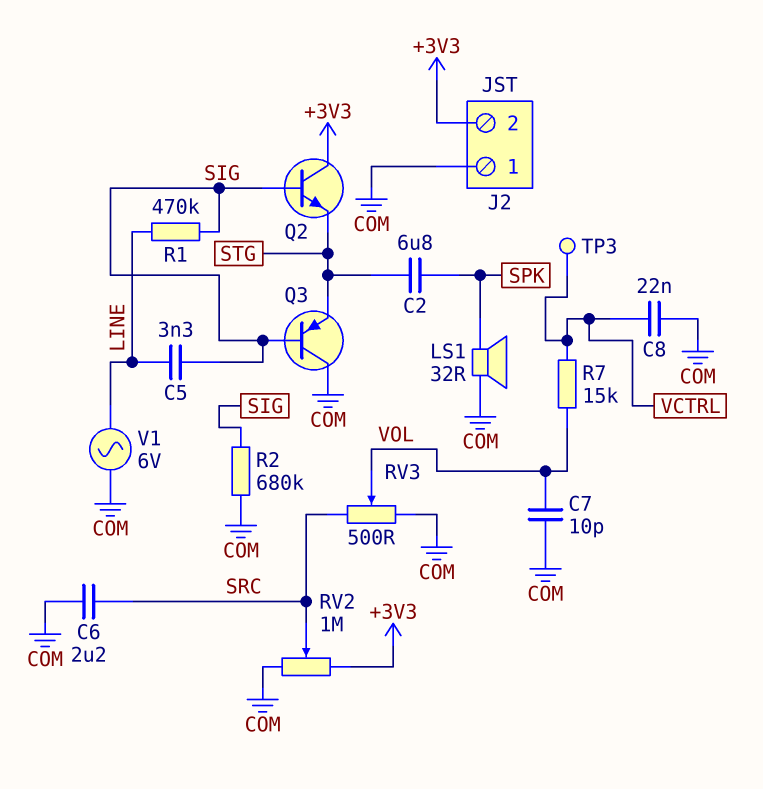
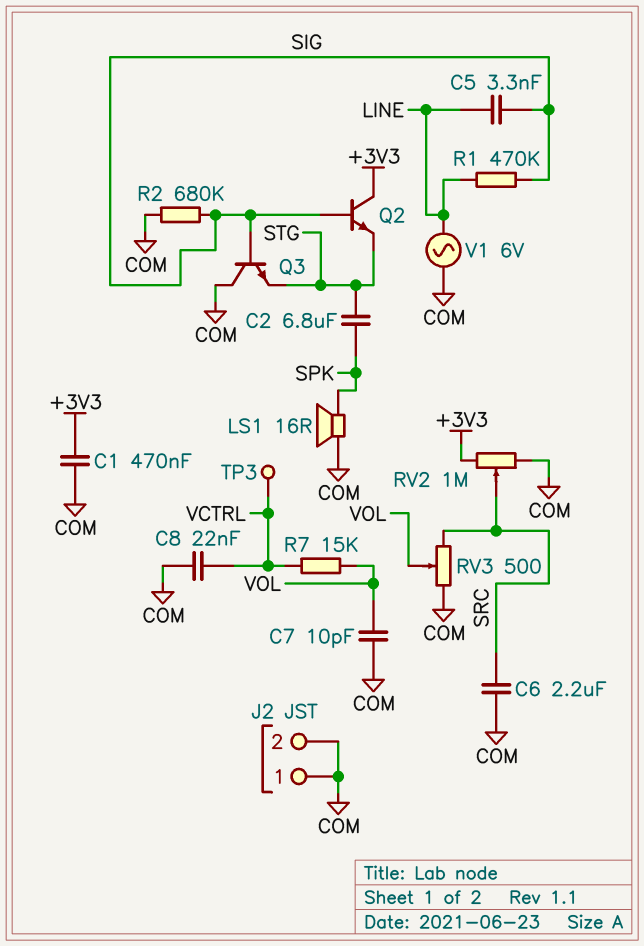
C1: none -> 470nF (+3V3, COM)
J2 pin 2: +3V3 -> COM
LS1: speaker 32R (COM, SPK) -> speaker 16R (COM, SPK)
Q3: PNP (B SIG, C COM, E STG) -> NPN (B SIG, C COM, E STG)

